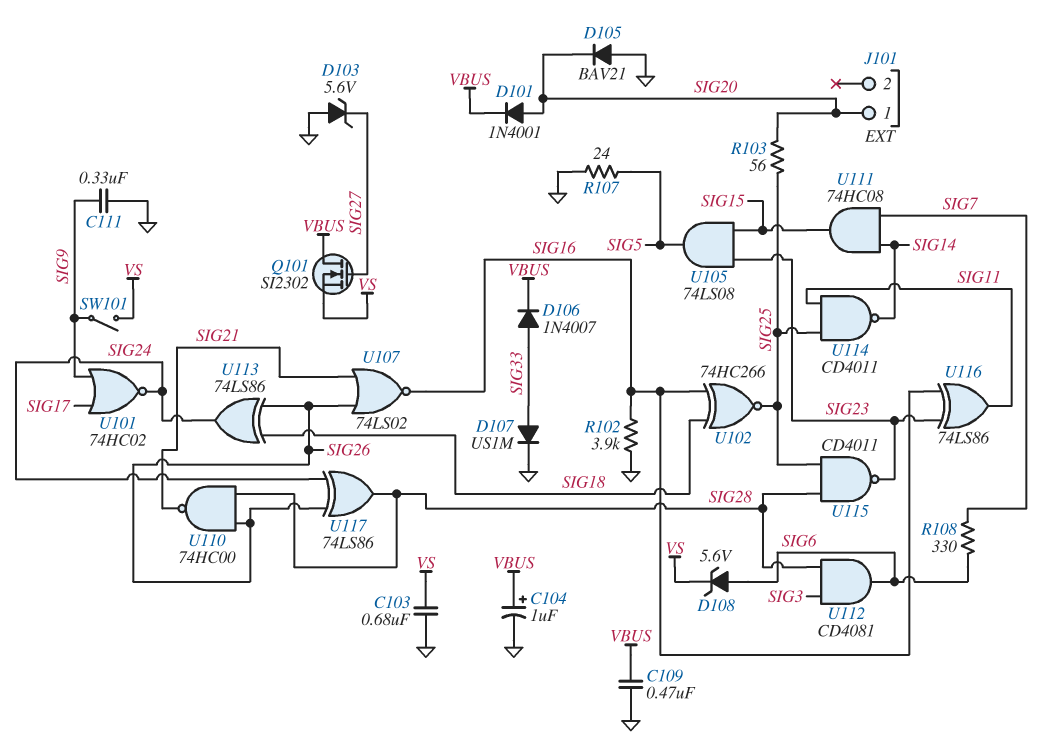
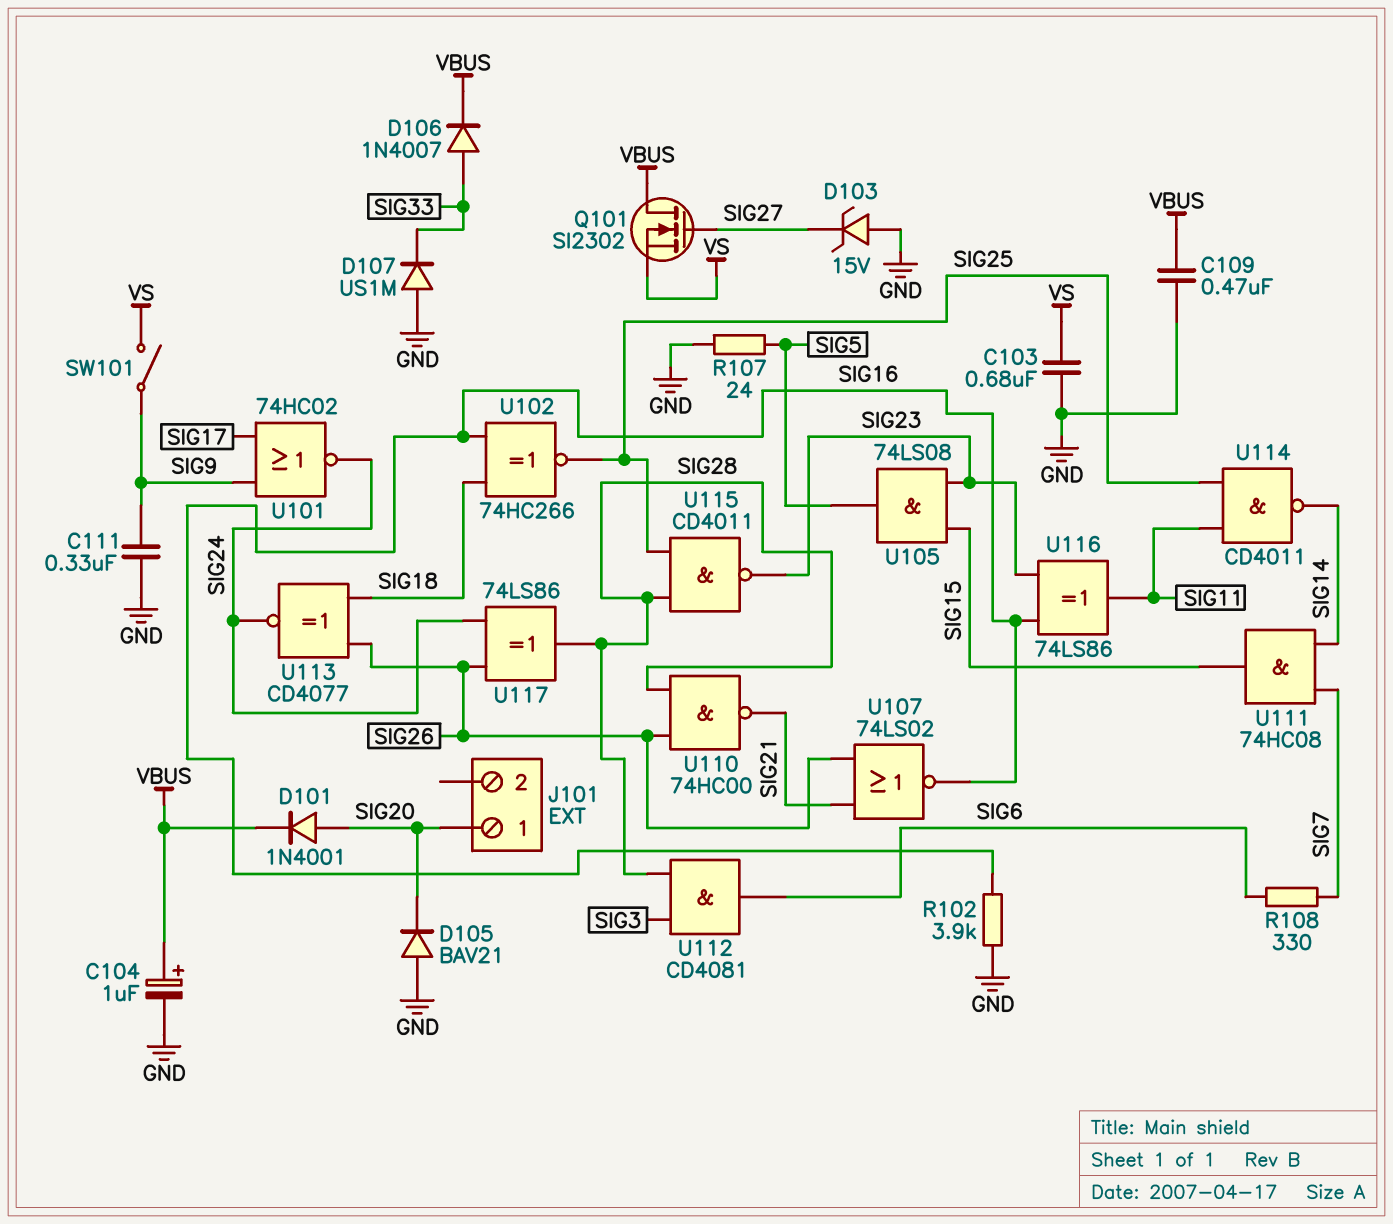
D103: zener 5.6V (A GND, K SIG27) -> zener 15V (A GND, K SIG27)
D107: diode US1M (A SIG33, K GND) -> diode US1M (A GND, K SIG33)
D108: zener 5.6V (A SIG6, K VS) -> none
R103: 56 (SIG20, SIG25) -> none
U113: XOR 74LS86 (in SIG18, in SIG26, out SIG24) -> XNOR CD4077 (in SIG18, in SIG26, out SIG24)

